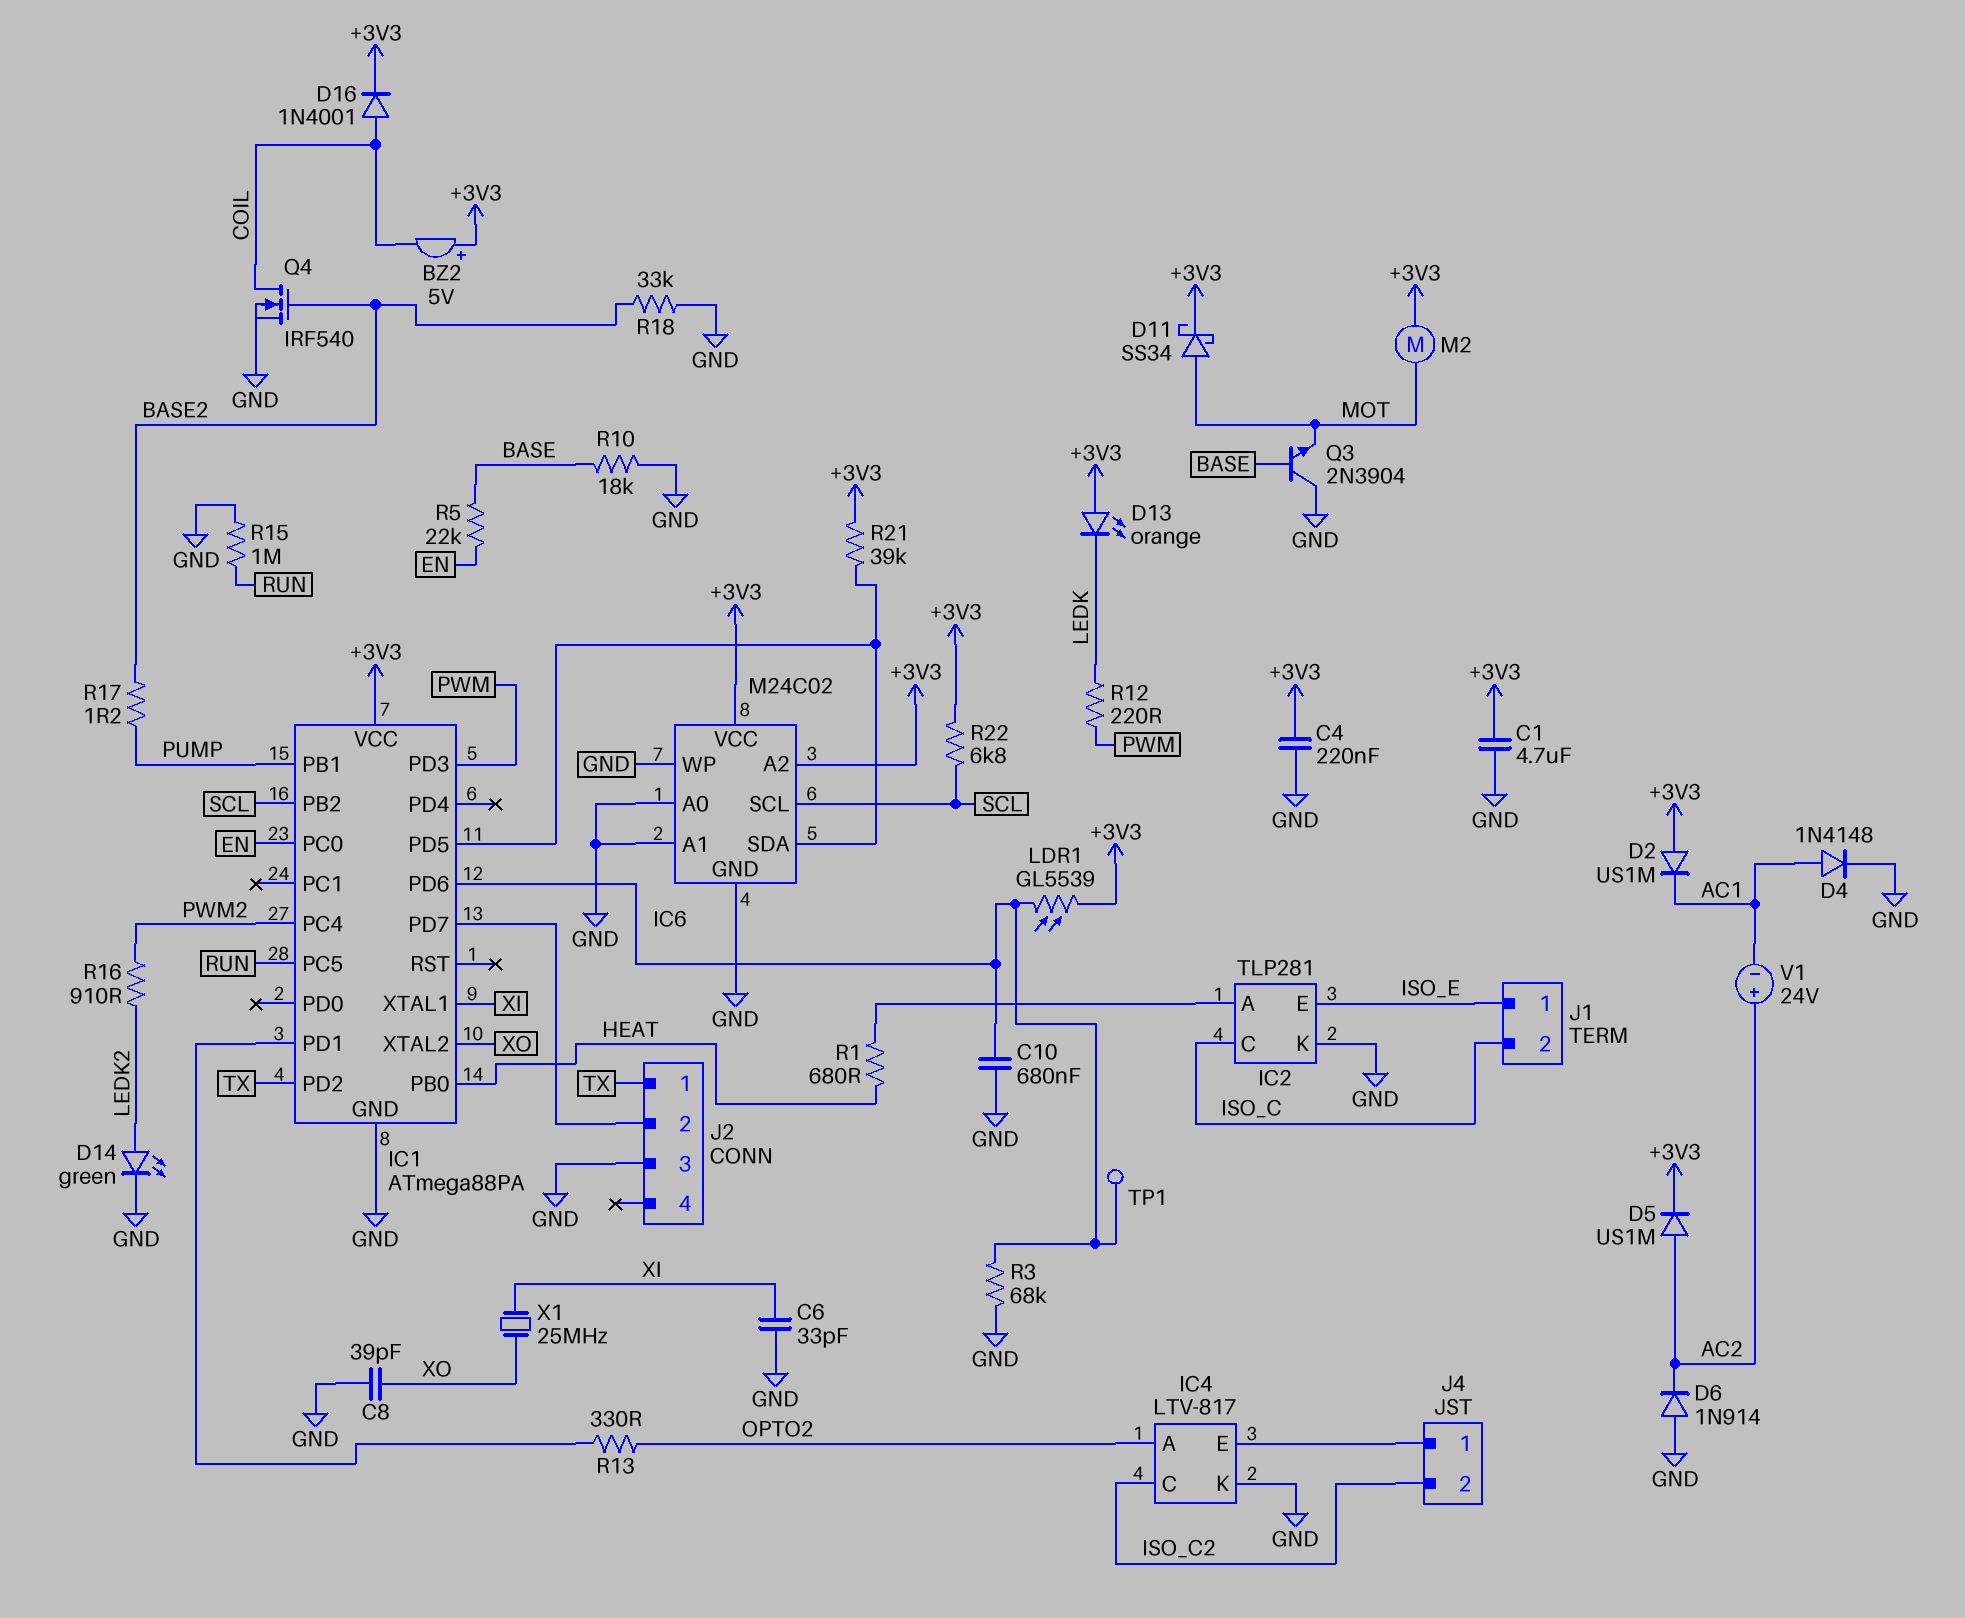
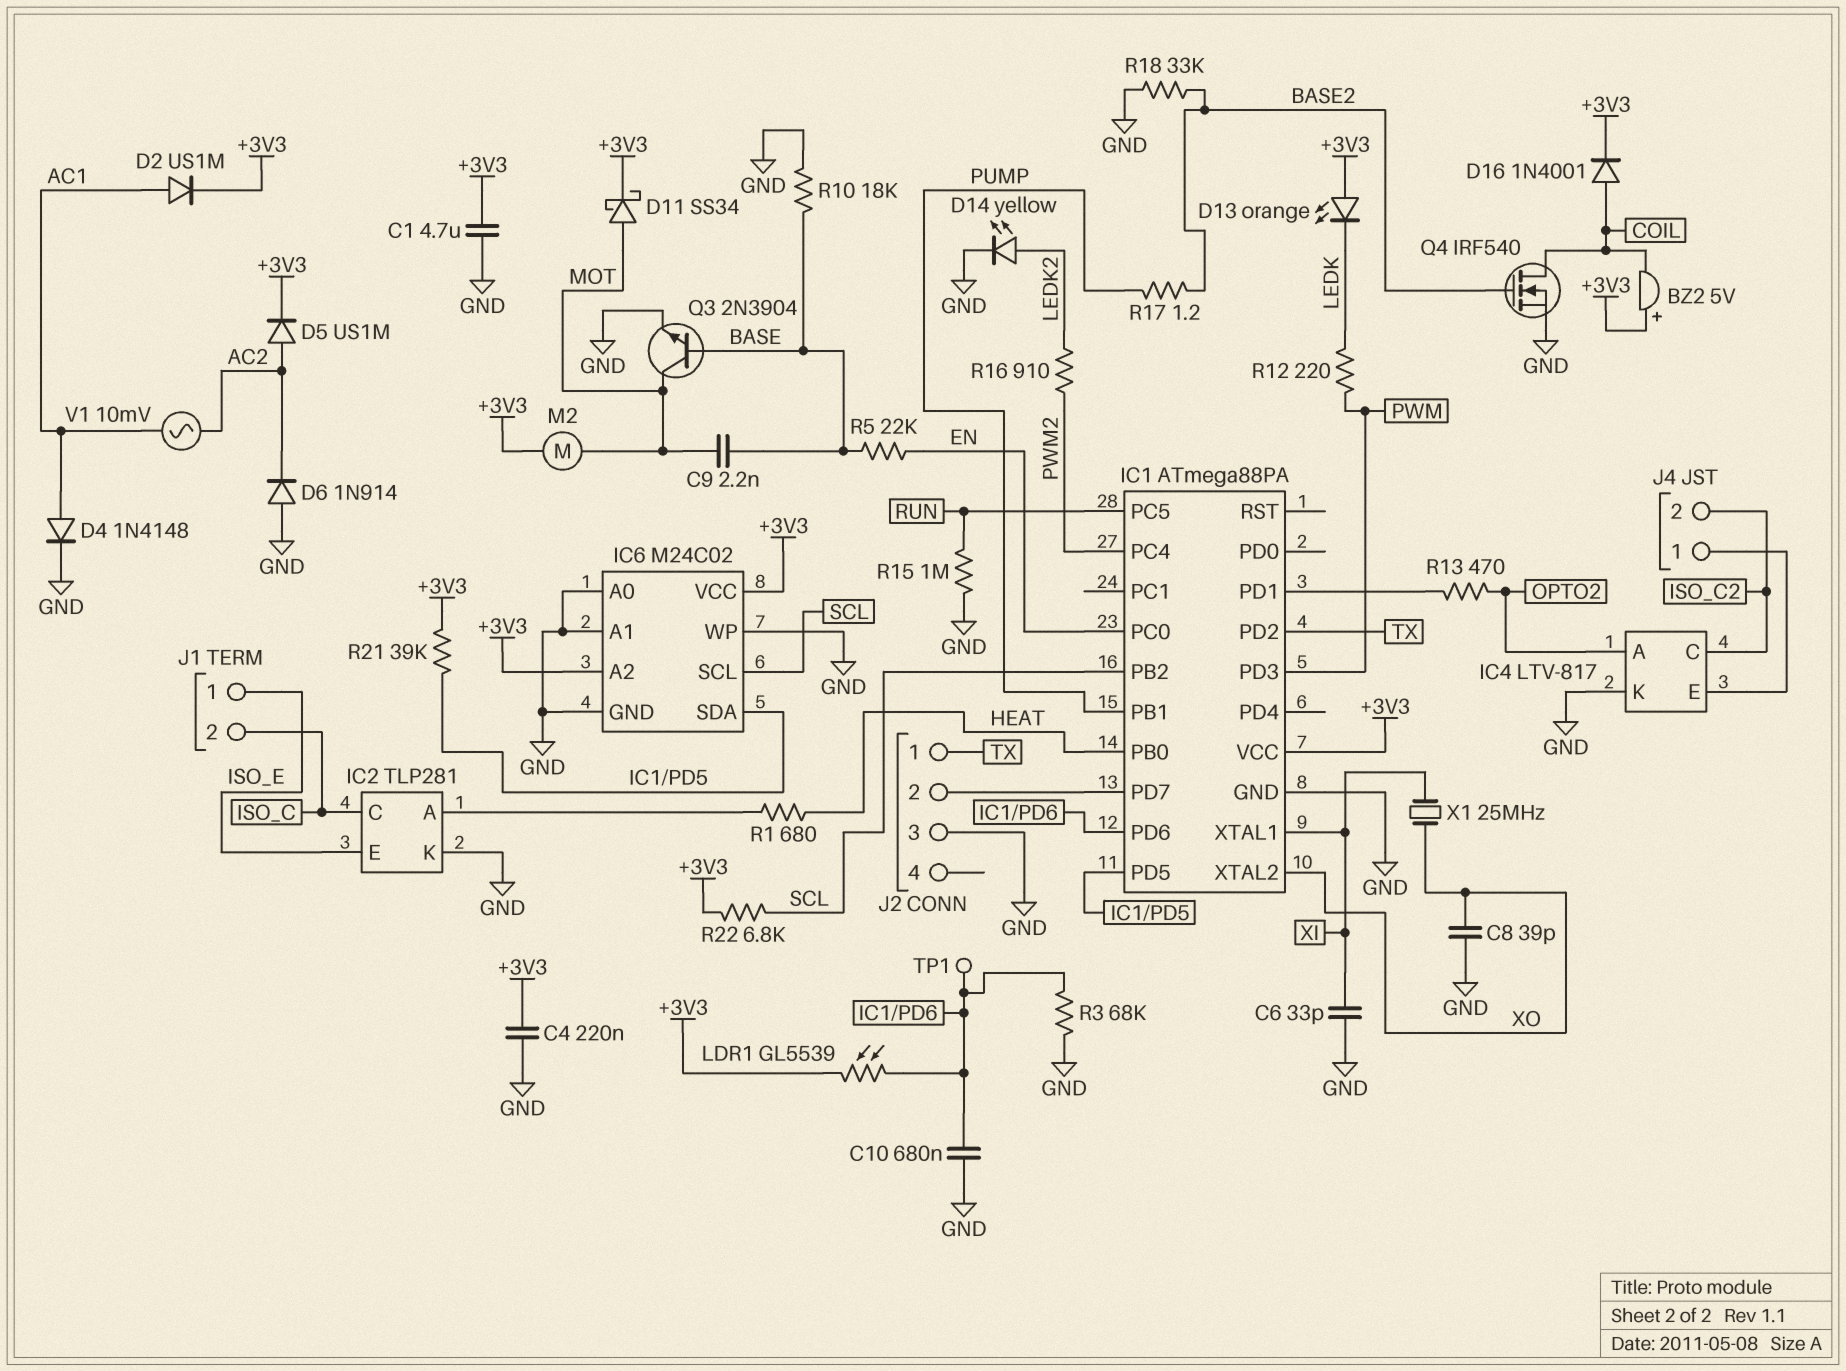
C9: none -> 2.2nF (BASE, MOT)
D2: diode US1M (A +3V3, K AC1) -> diode US1M (A AC1, K +3V3)
D14: LED green (A LEDK2, K GND) -> LED yellow (A LEDK2, K GND)
Q3: NPN 2N3904 (B BASE, C GND, E MOT) -> NPN 2N3904 (B BASE, C MOT, E GND)
R13: 330 (IC1/PD1, OPTO2) -> 470 (IC1/PD1, OPTO2)
V1: 24V (plus AC2, minus AC1) -> AC 10mV (AC1, AC2)

